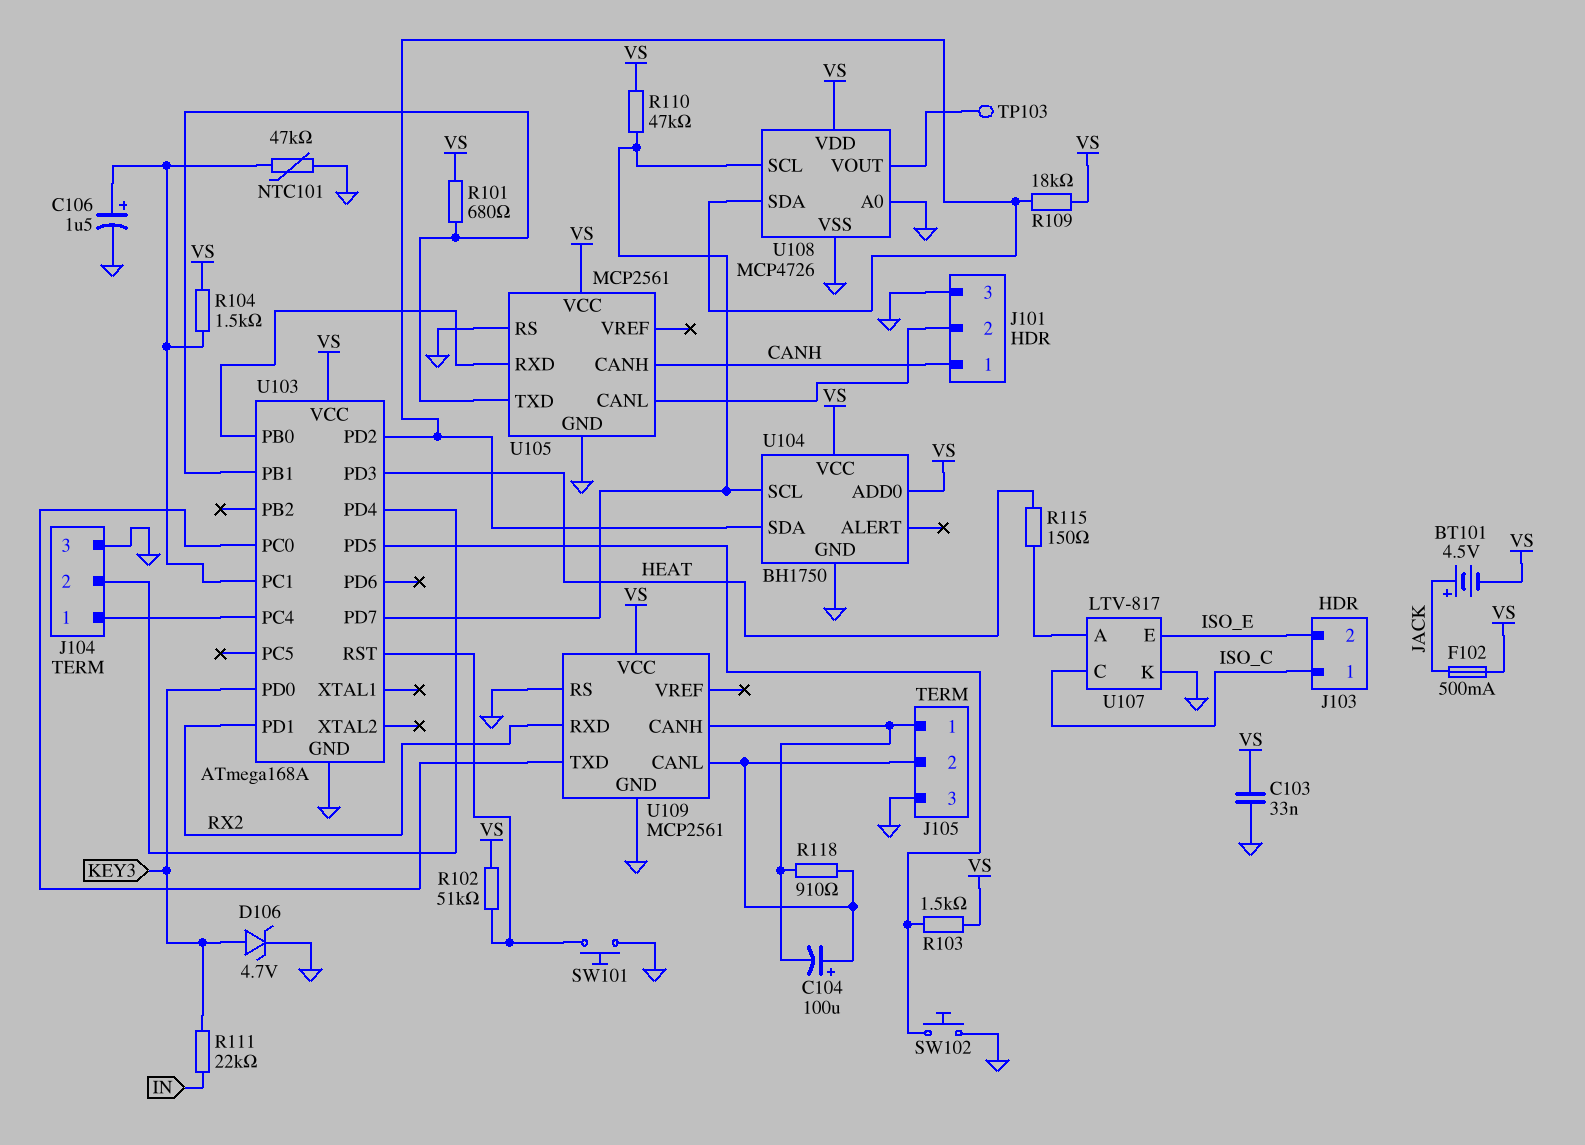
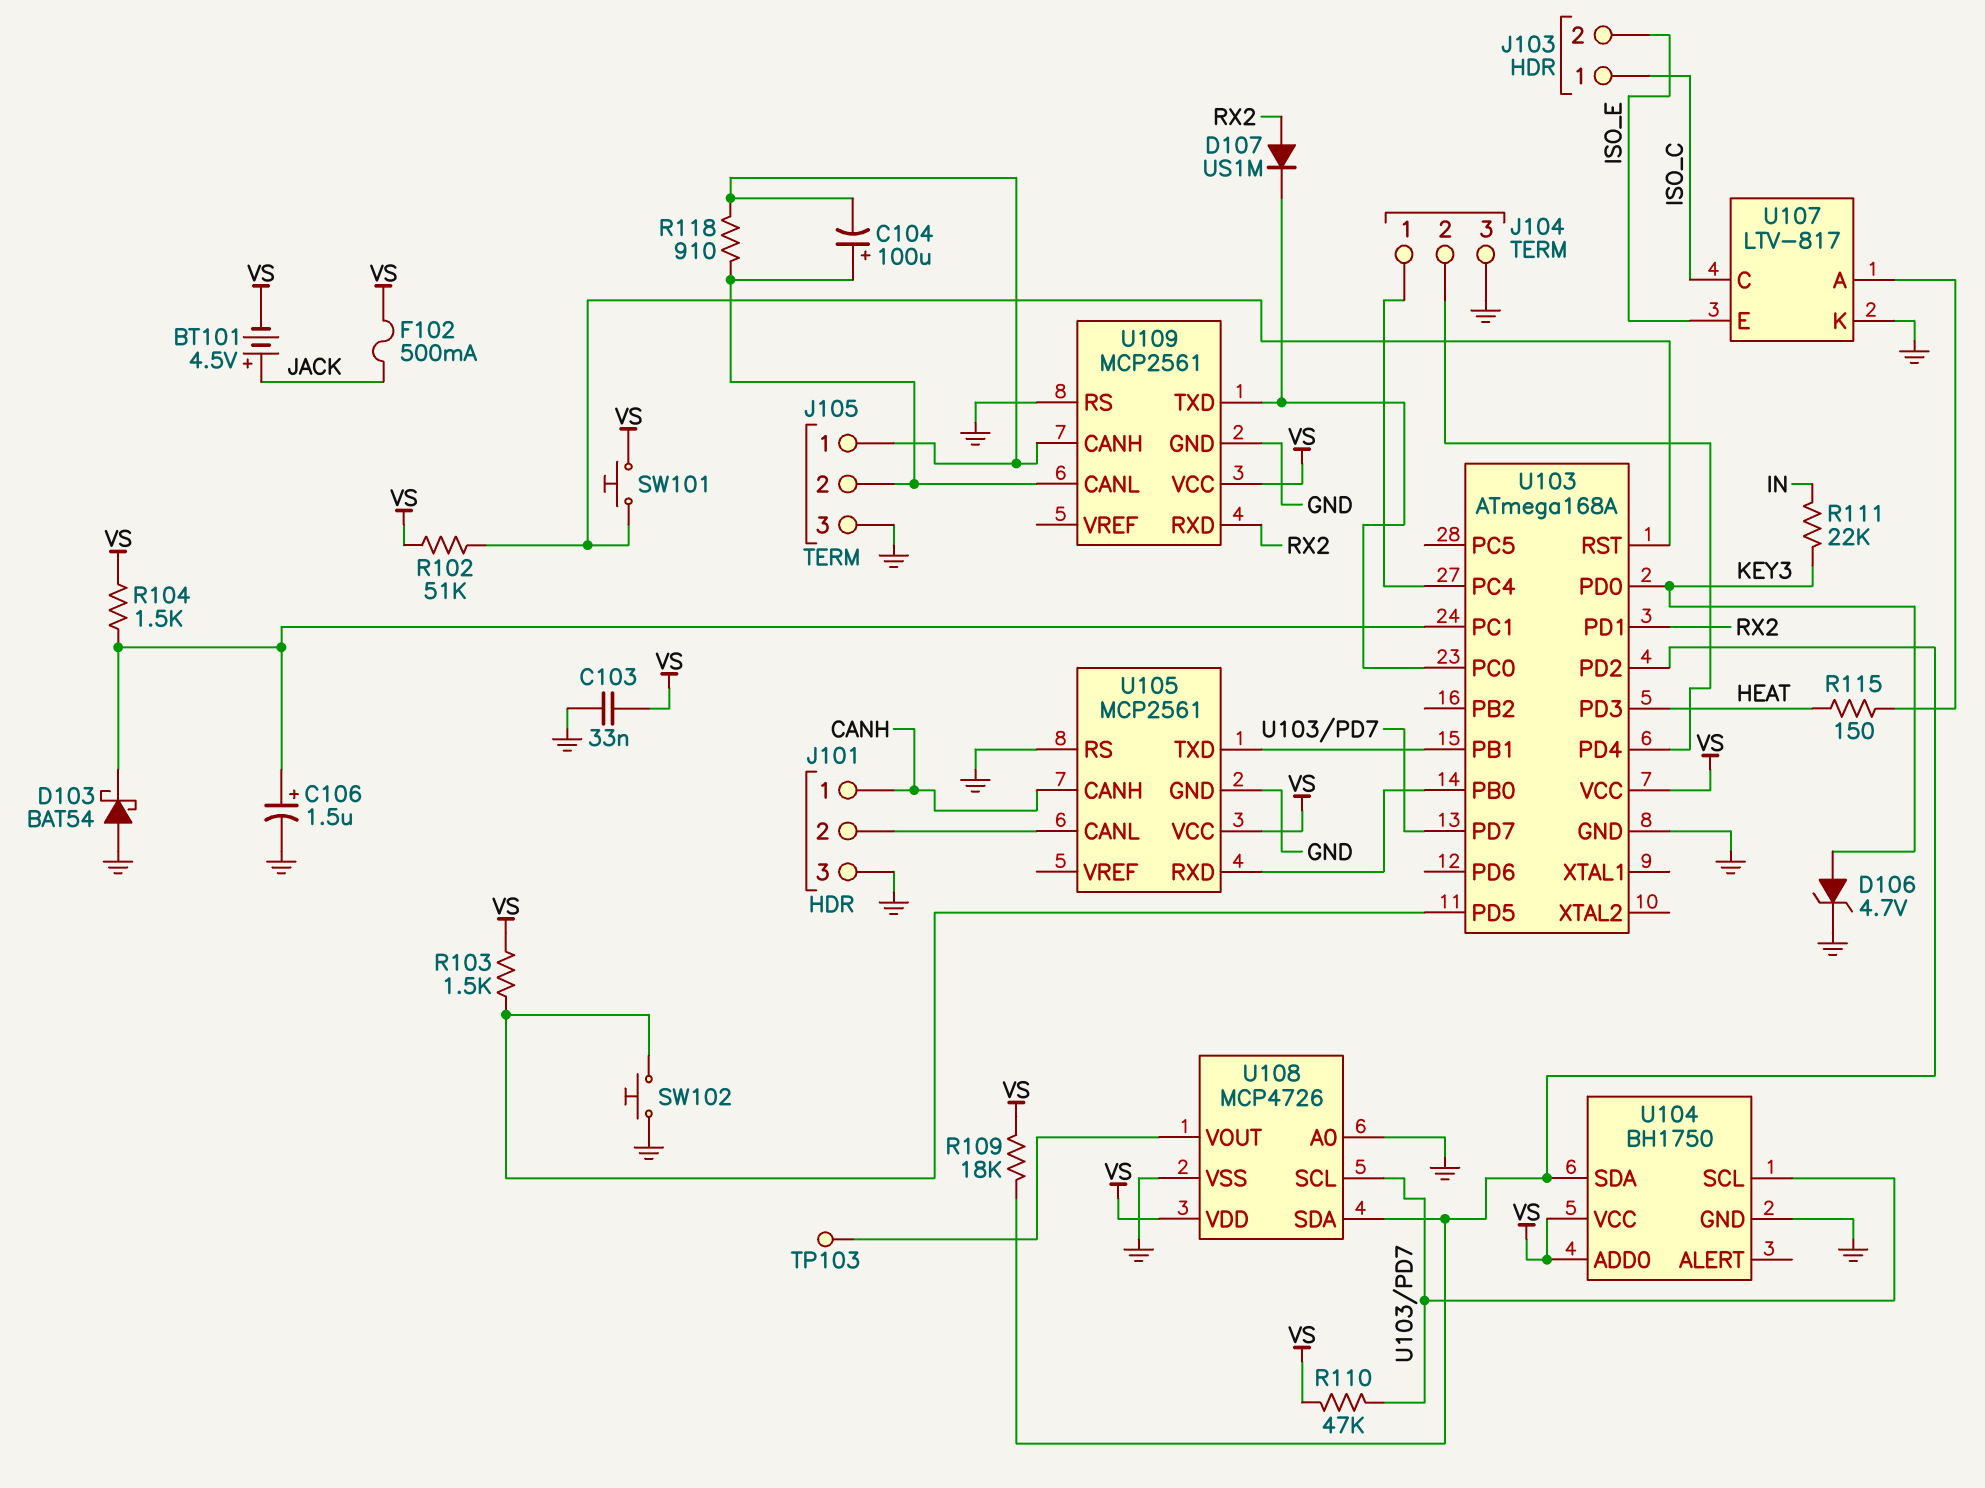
D103: none -> schottky BAT54 (A GND, K U103/PC1)
D107: none -> diode US1M (A RX2, K U103/PC0)
NTC101: 47k (GND, U103/PC1) -> none
R101: 680 (U103/PB1, VS) -> none
SW101: button (GND, U103/RST) -> button (U103/RST, VS)

